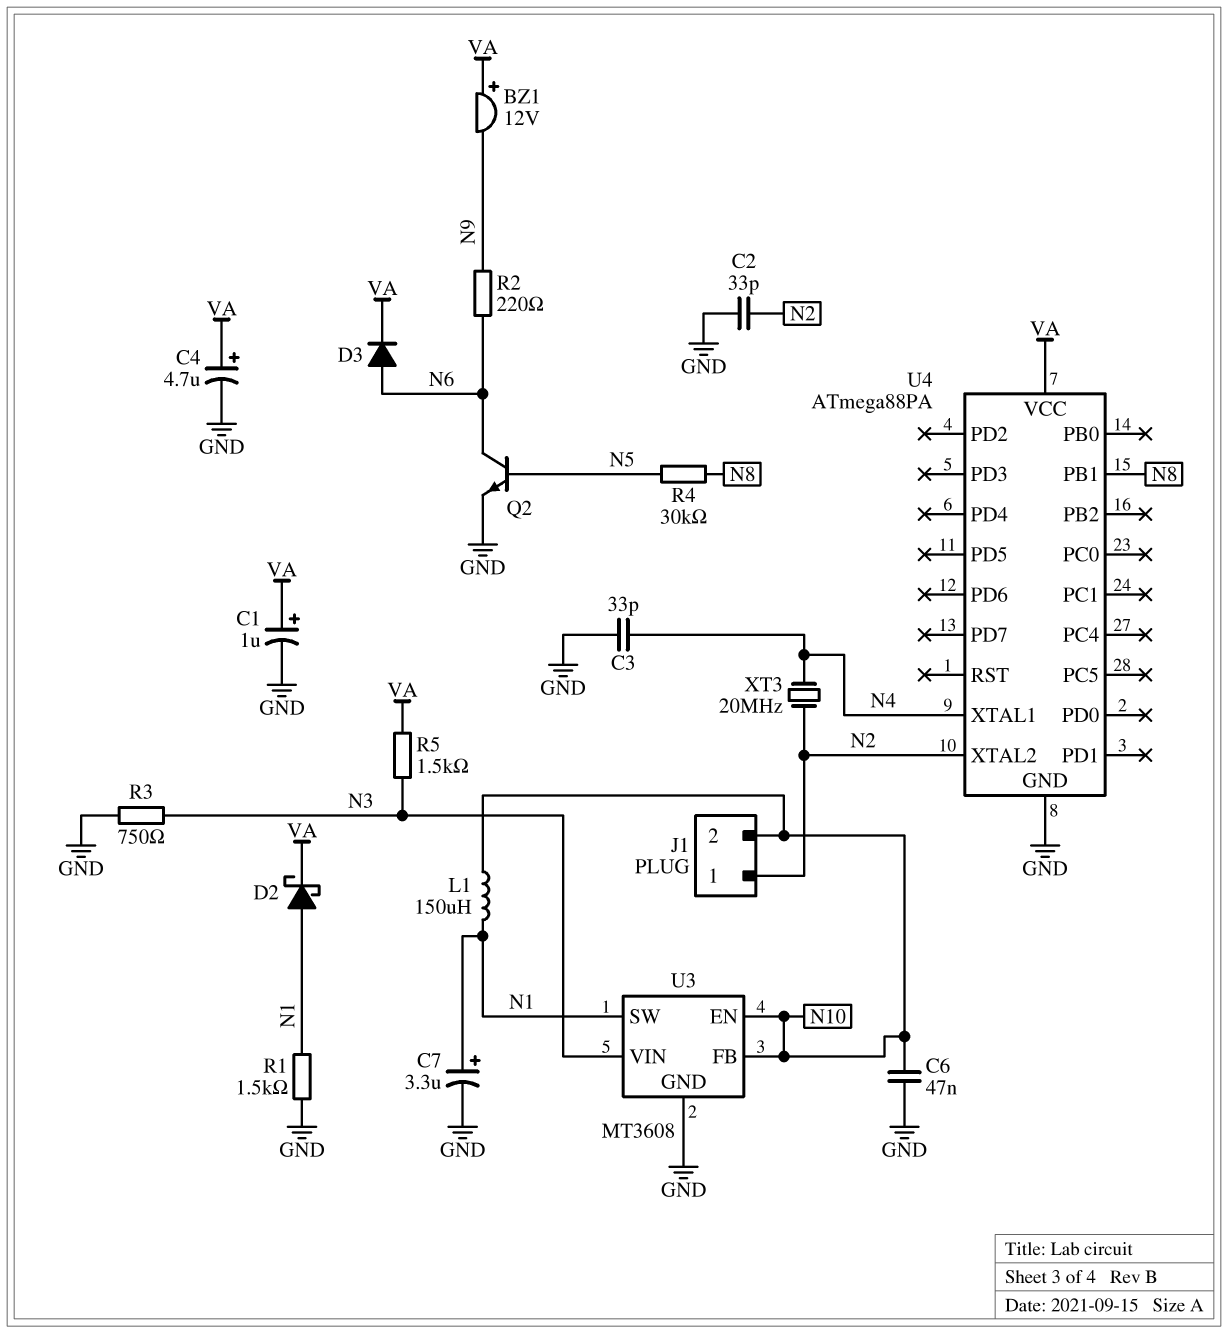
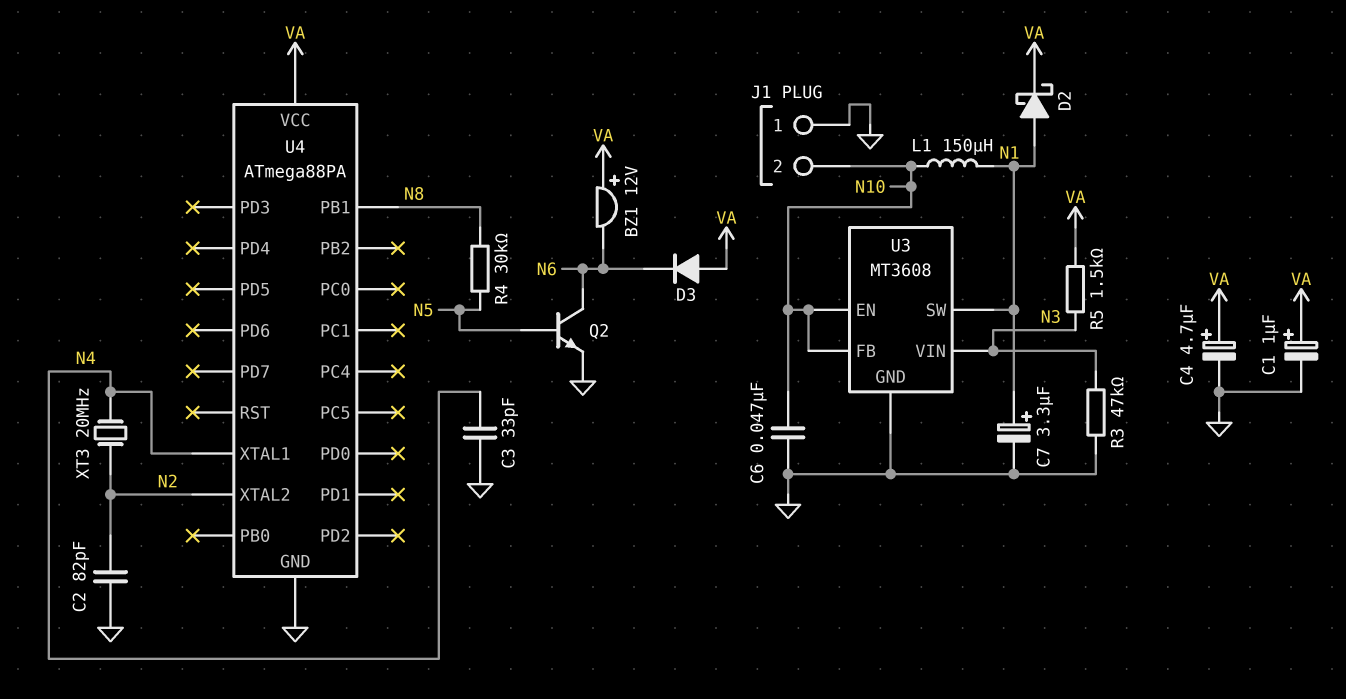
BZ1: buzzer 12V (plus VA, minus N9) -> buzzer 12V (plus VA, minus N6)
C2: 33pF (GND, N2) -> 82pF (GND, N2)
D3: diode (A N6, K VA) -> diode (A VA, K N6)
J1 pin 1: N2 -> GND
R1: 1.5k (GND, N1) -> none
R2: 220 (N6, N9) -> none
R3: 750 (GND, N3) -> 47k (GND, N3)

